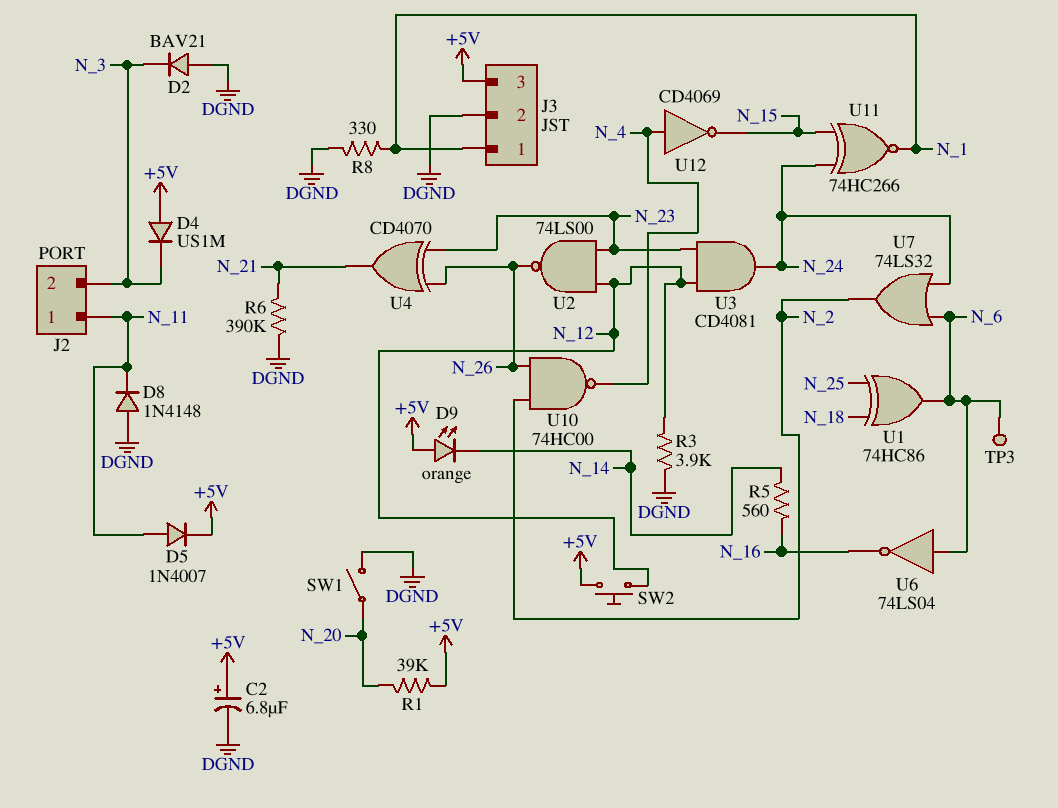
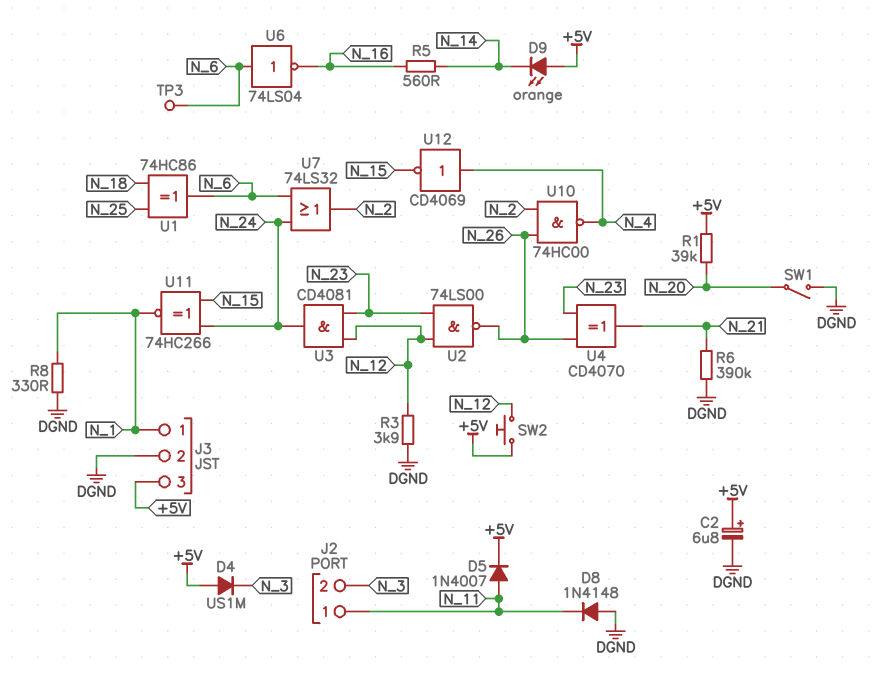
D2: diode BAV21 (A DGND, K N_3) -> none

